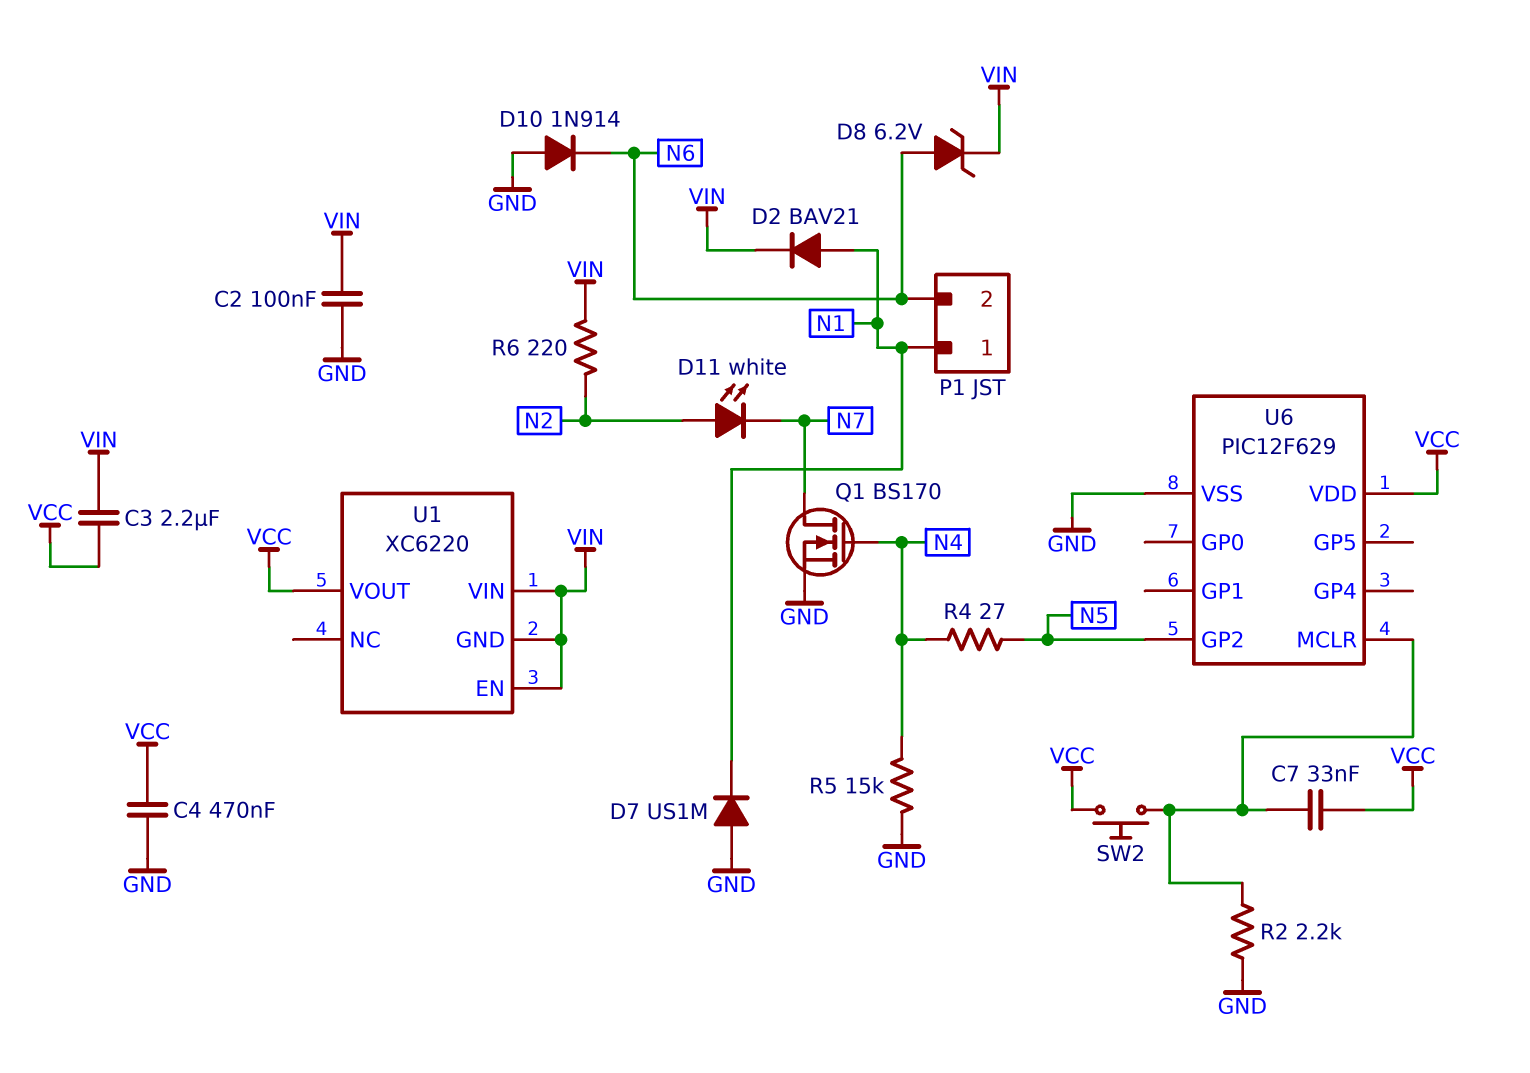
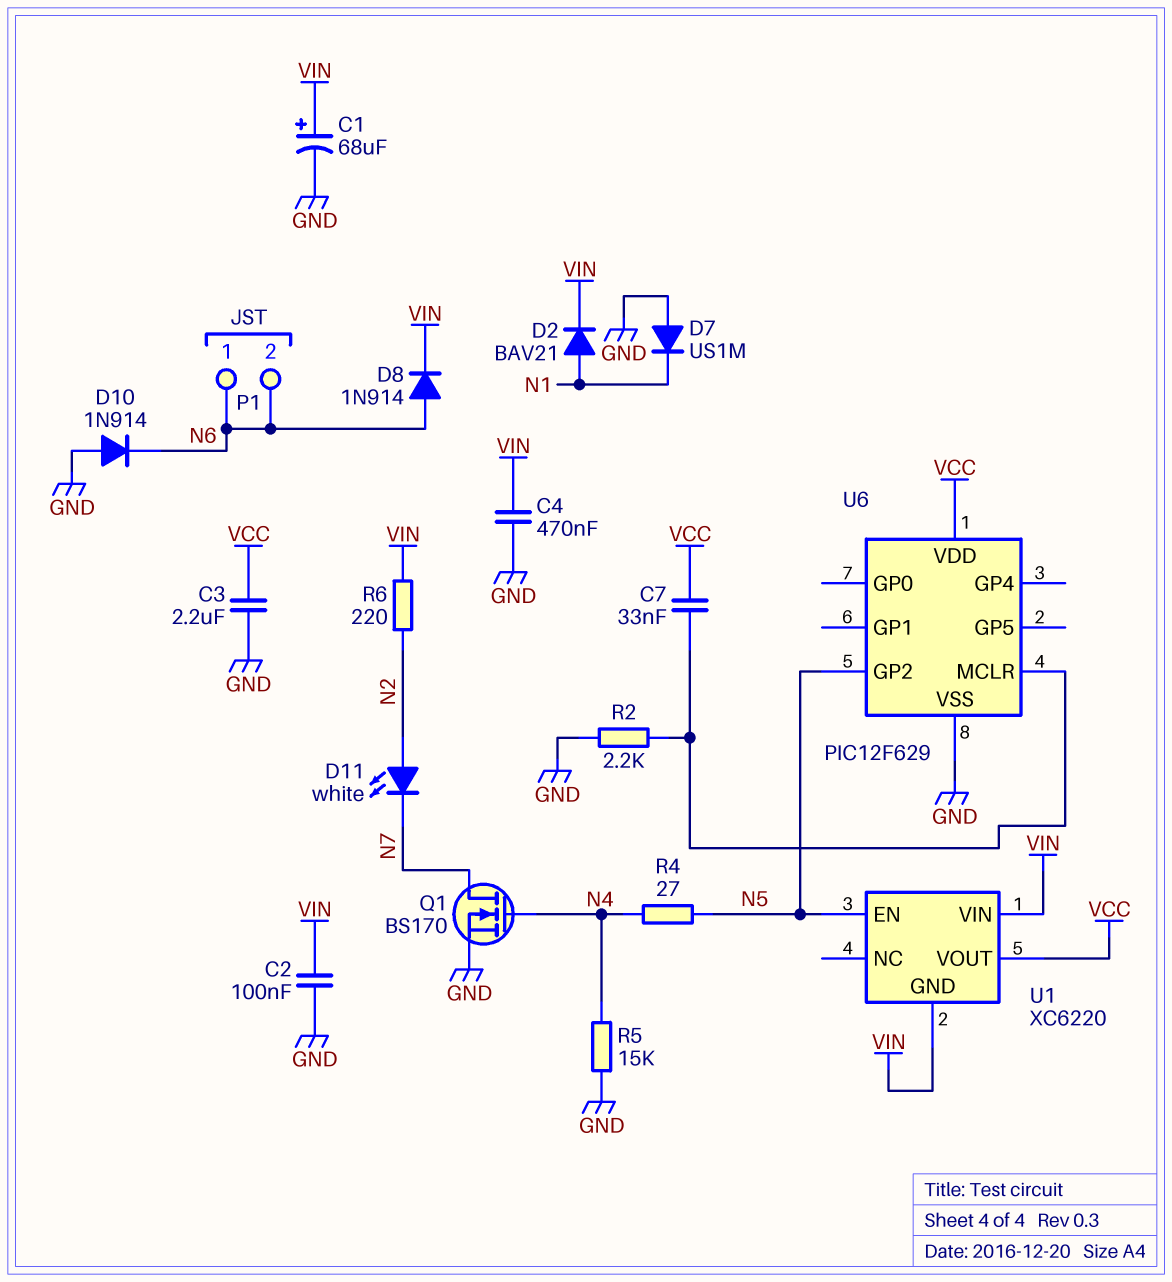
C1: none -> 68uF (plus VIN, minus GND)
C3: 2.2uF (VCC, VIN) -> 2.2uF (GND, VCC)
C4: 470nF (GND, VCC) -> 470nF (GND, VIN)
D8: zener 6.2V (A N6, K VIN) -> diode 1N914 (A N6, K VIN)
P1 pin 1: N1 -> N6
SW2: button (U6/MCLR, VCC) -> none
U1 pin EN: VIN -> N5

